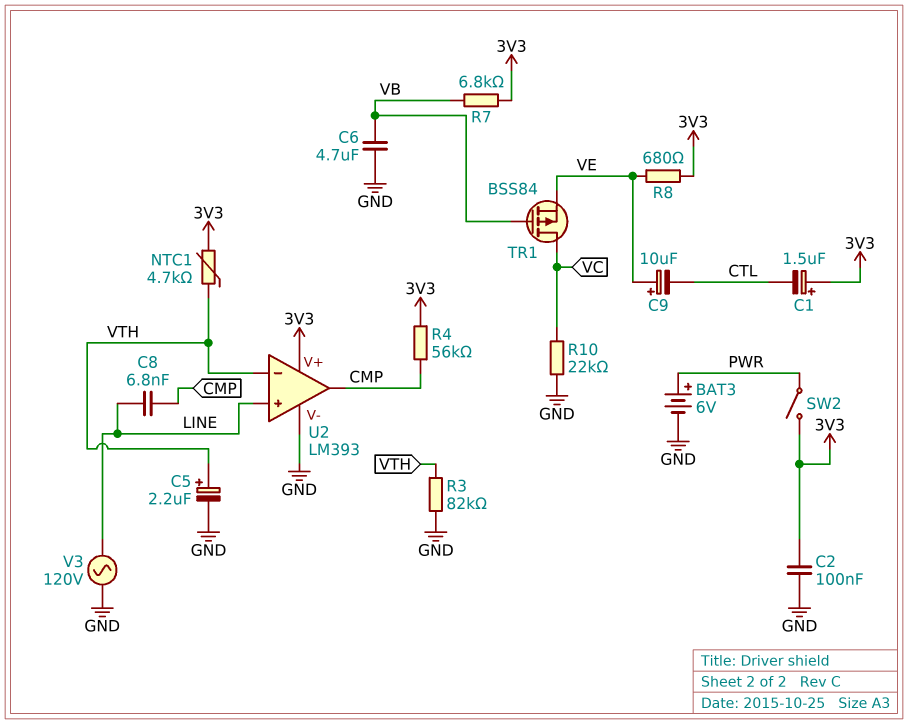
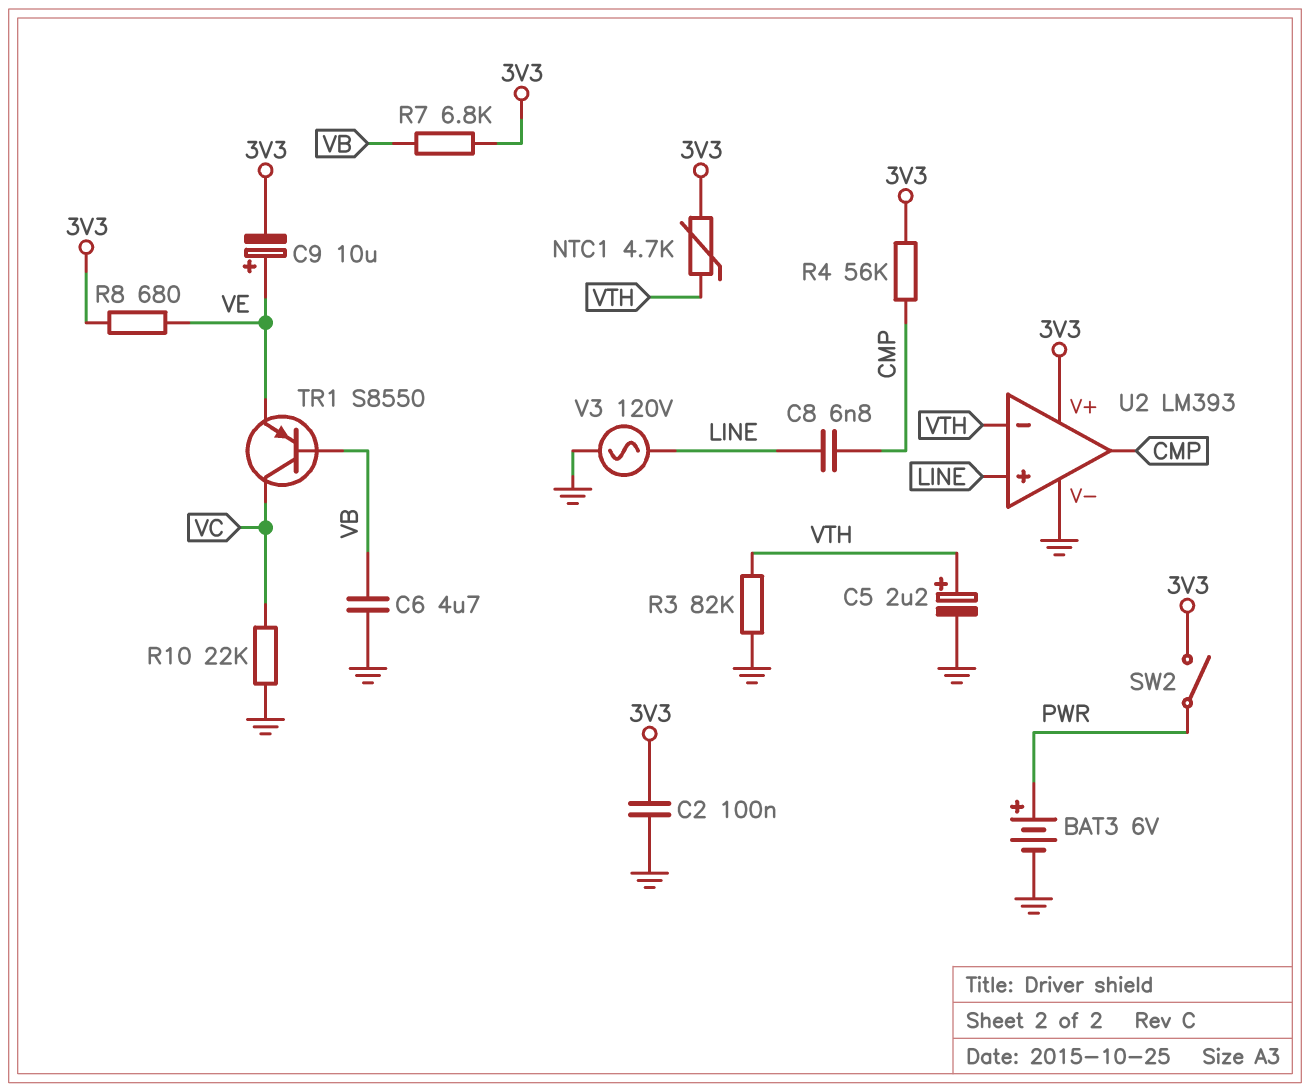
C1: 1.5uF (plus 3V3, minus CTL) -> none
C9: 10uF (plus VE, minus CTL) -> 10uF (plus VE, minus 3V3)
TR1: PMOS BSS84 (G VB, D VC, S VE) -> PNP S8550 (B VB, C VC, E VE)

